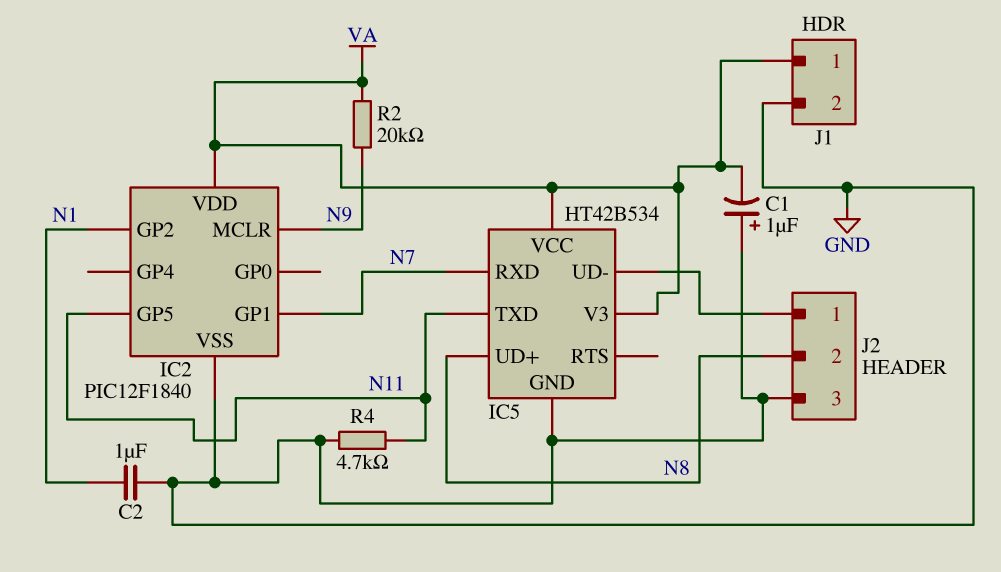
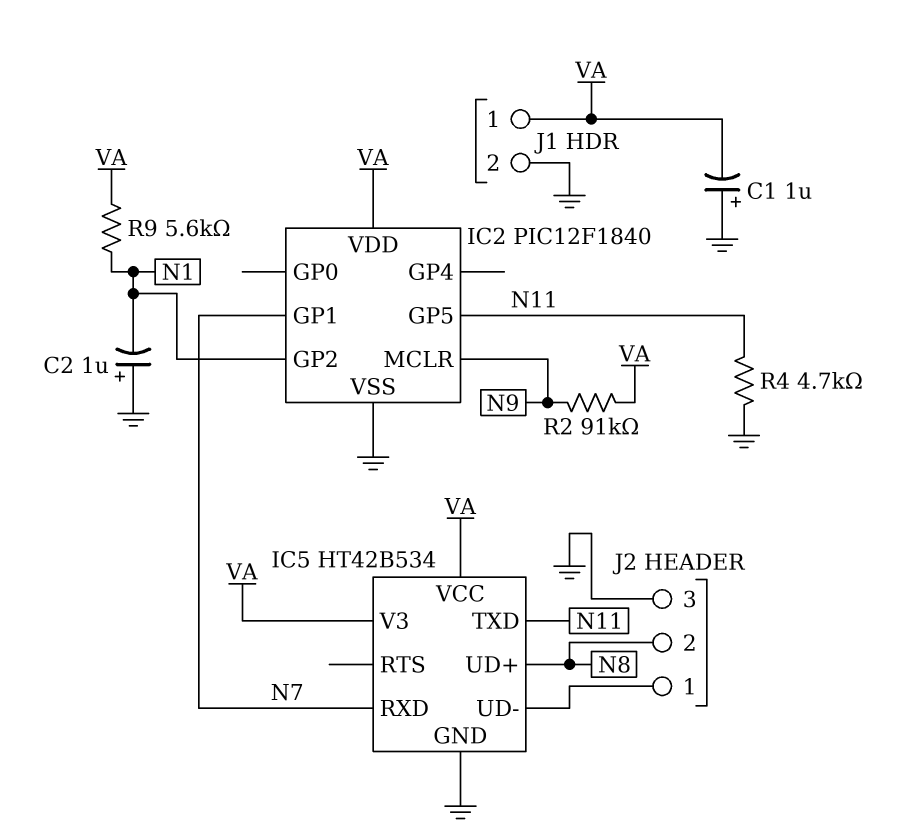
C2: 1uF (GND, N1) -> 1uF (plus GND, minus N1)
R2: 20k (N9, VA) -> 91k (N9, VA)
R9: none -> 5.6k (N1, VA)

